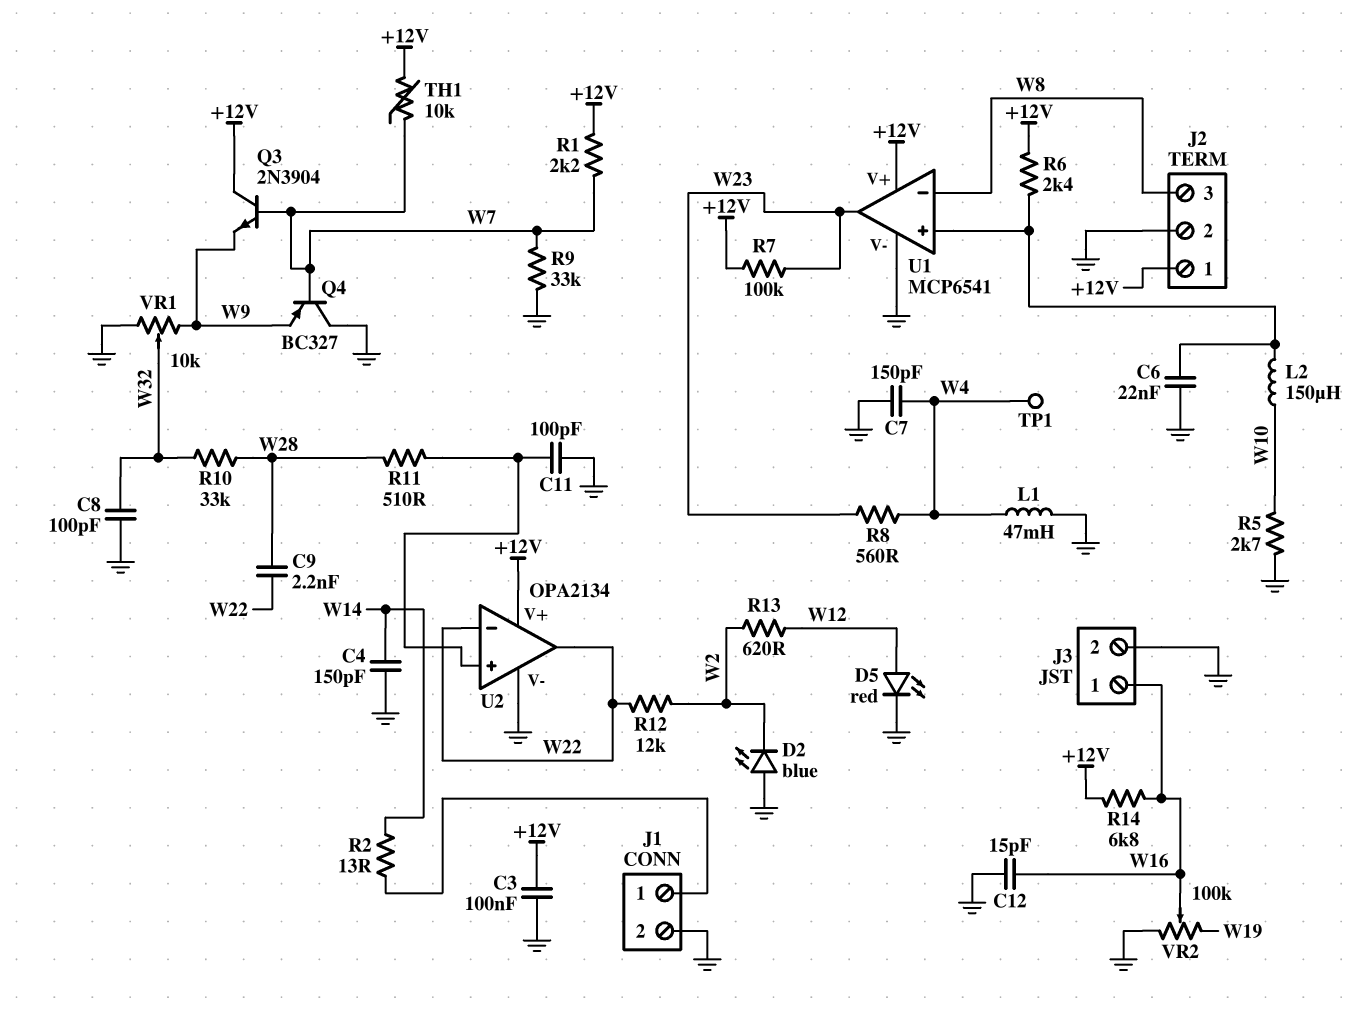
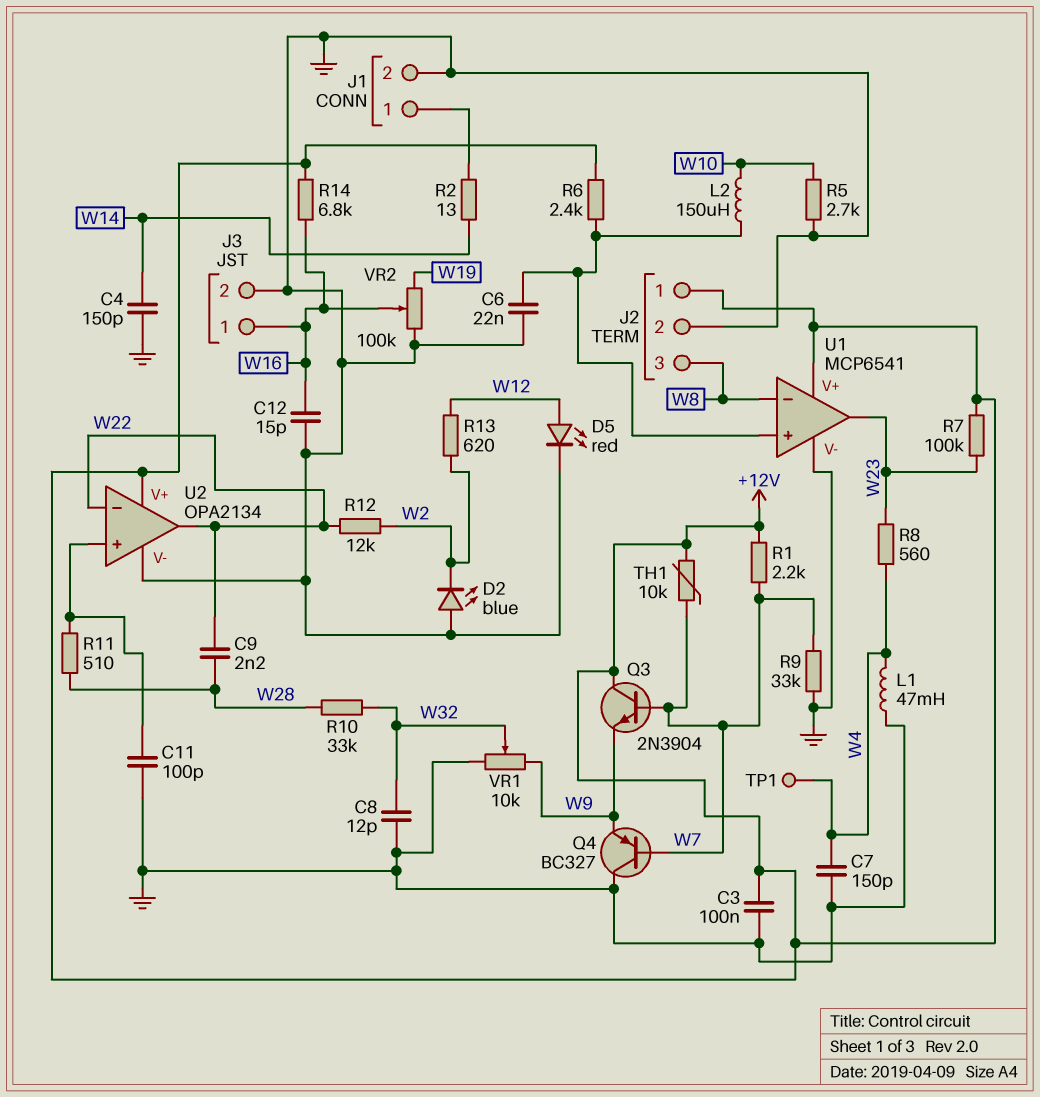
C8: 100pF (GND, W32) -> 12pF (GND, W32)

